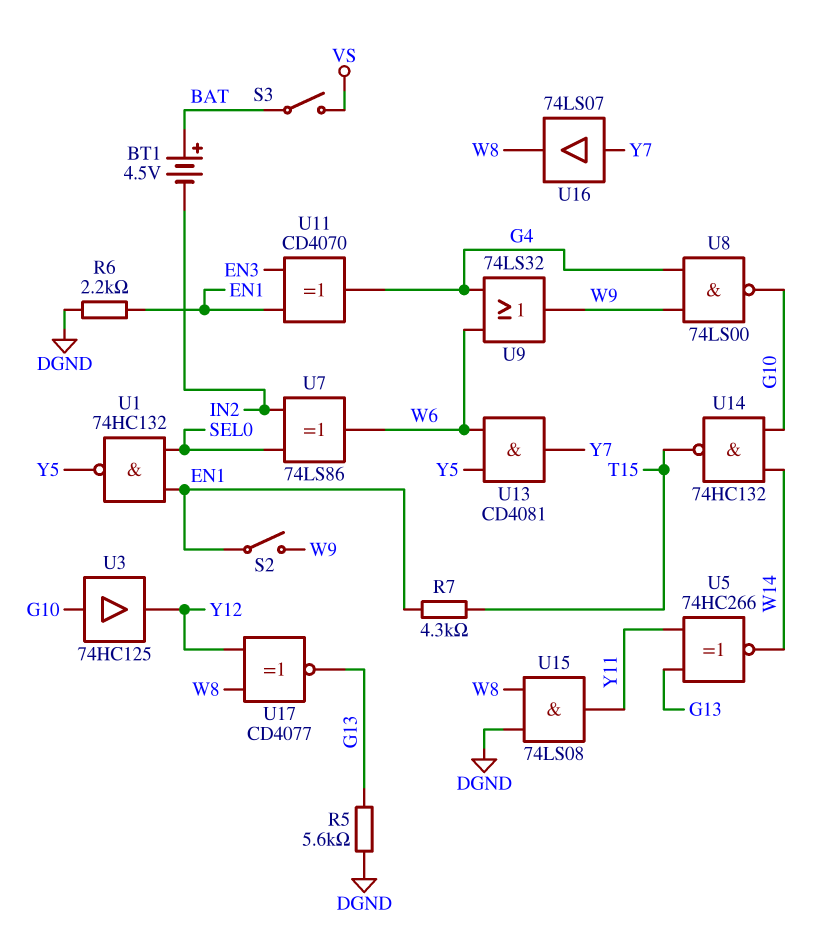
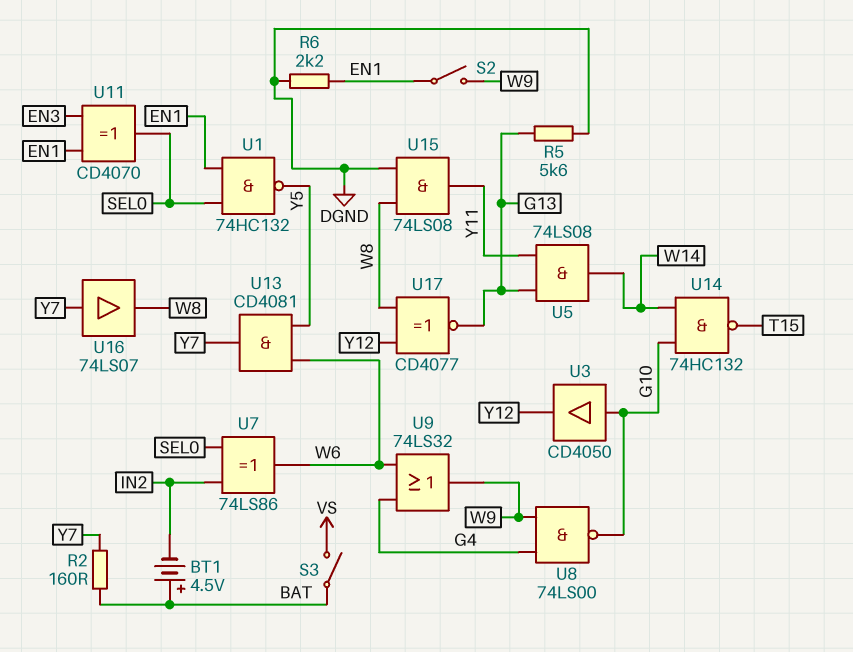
R2: none -> 160 (BAT, Y7)
R7: 4.3k (EN1, T15) -> none
U3: buffer 74HC125 (in G10, out Y12) -> buffer CD4050 (in G10, out Y12)
U5: XNOR 74HC266 (in G13, in Y11, out W14) -> AND 74LS08 (in G13, in Y11, out W14)
U11: XOR CD4070 (in EN1, in EN3, out G4) -> XOR CD4070 (in EN1, in EN3, out SEL0)

